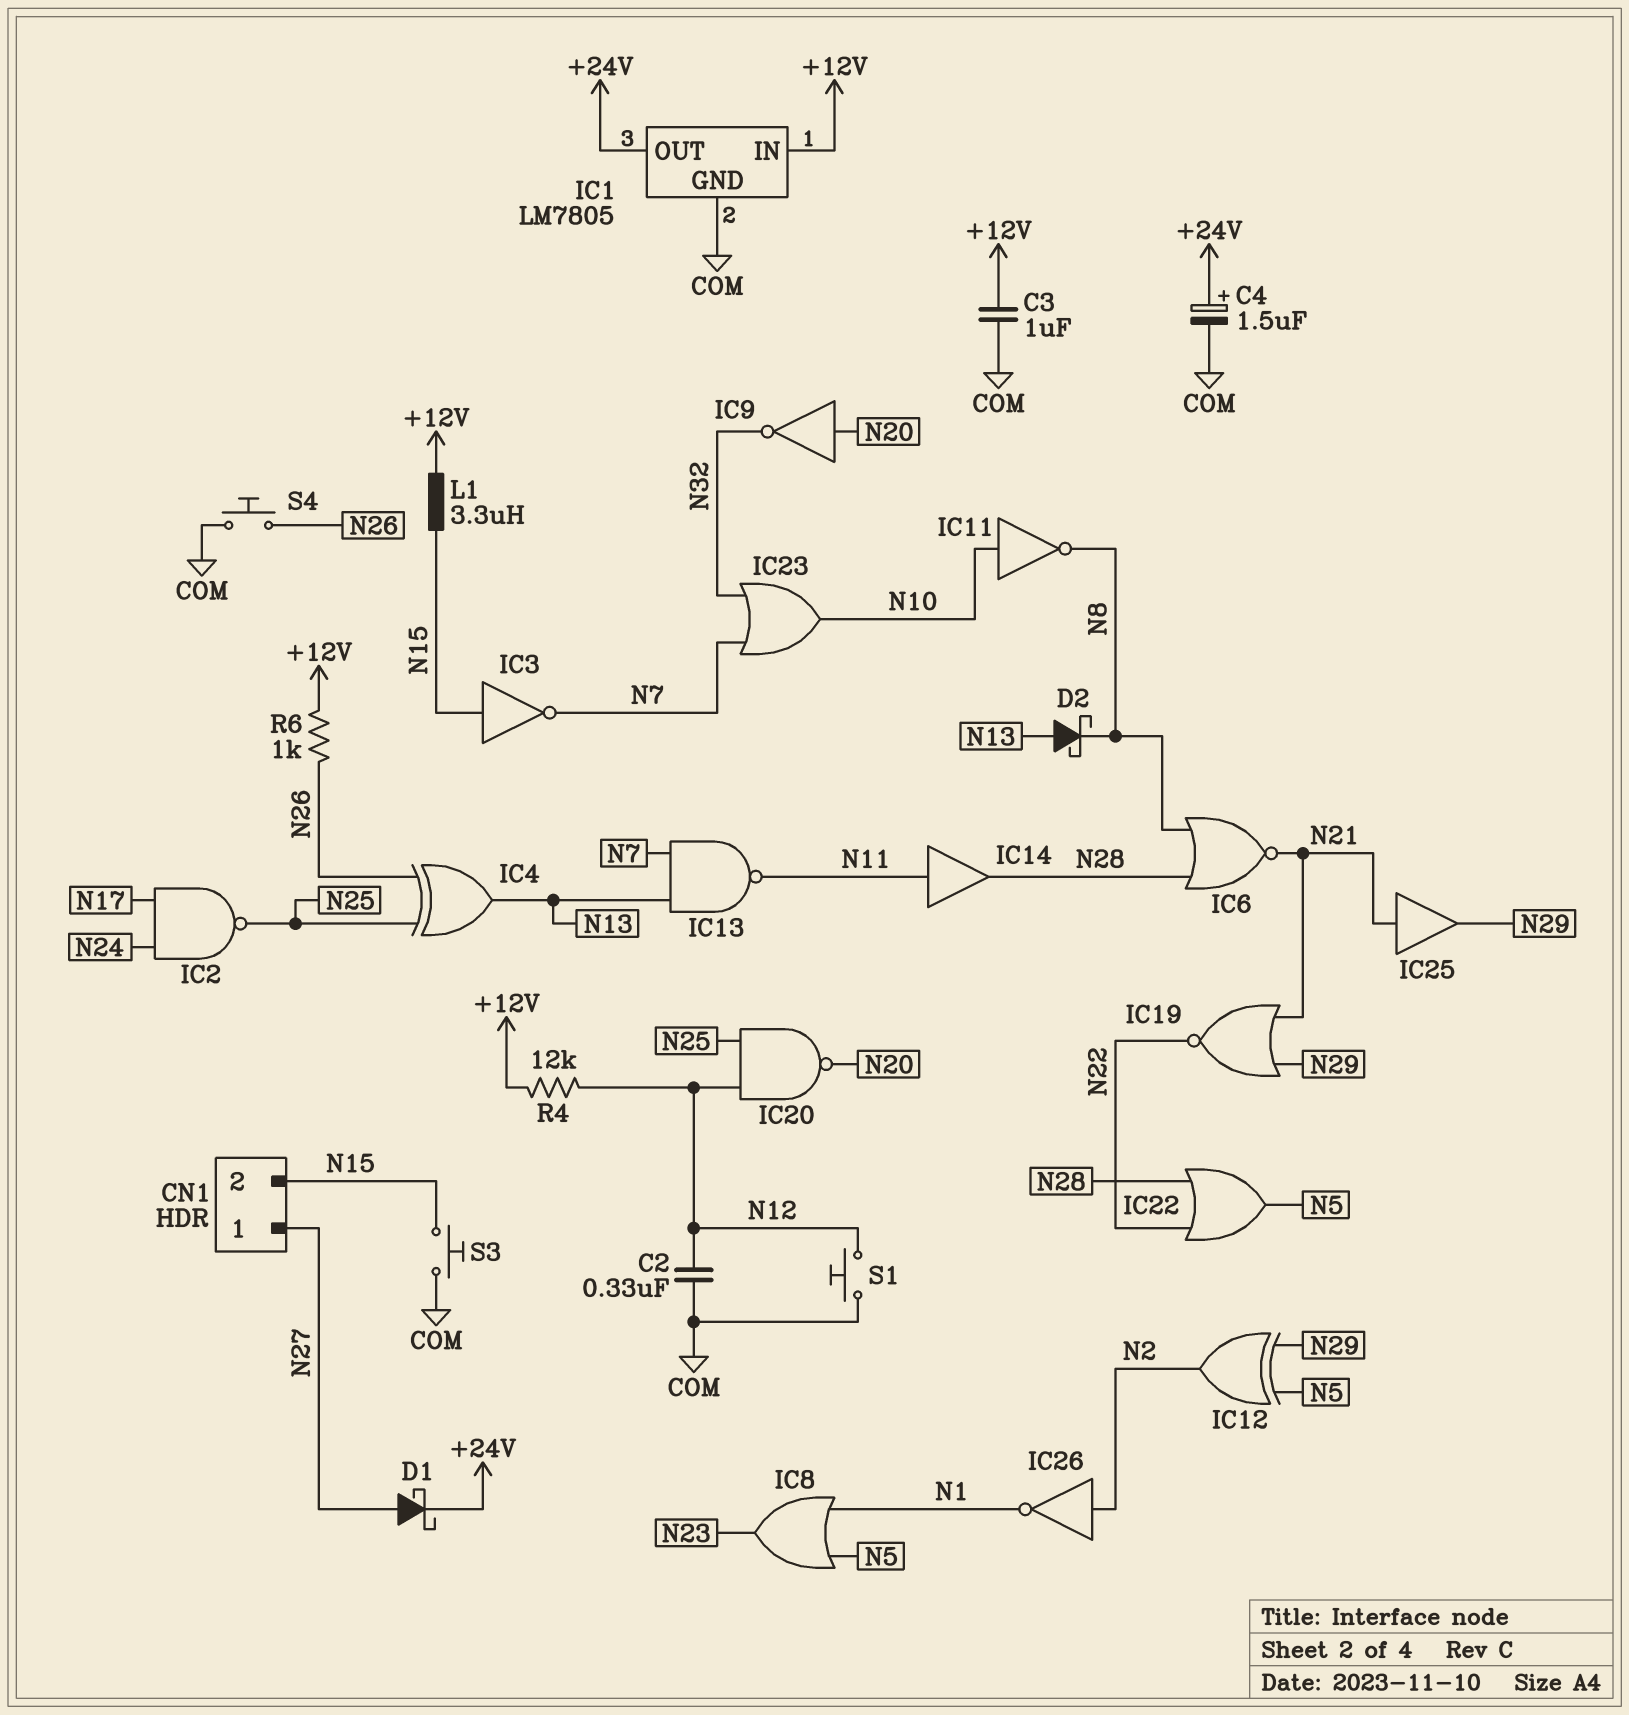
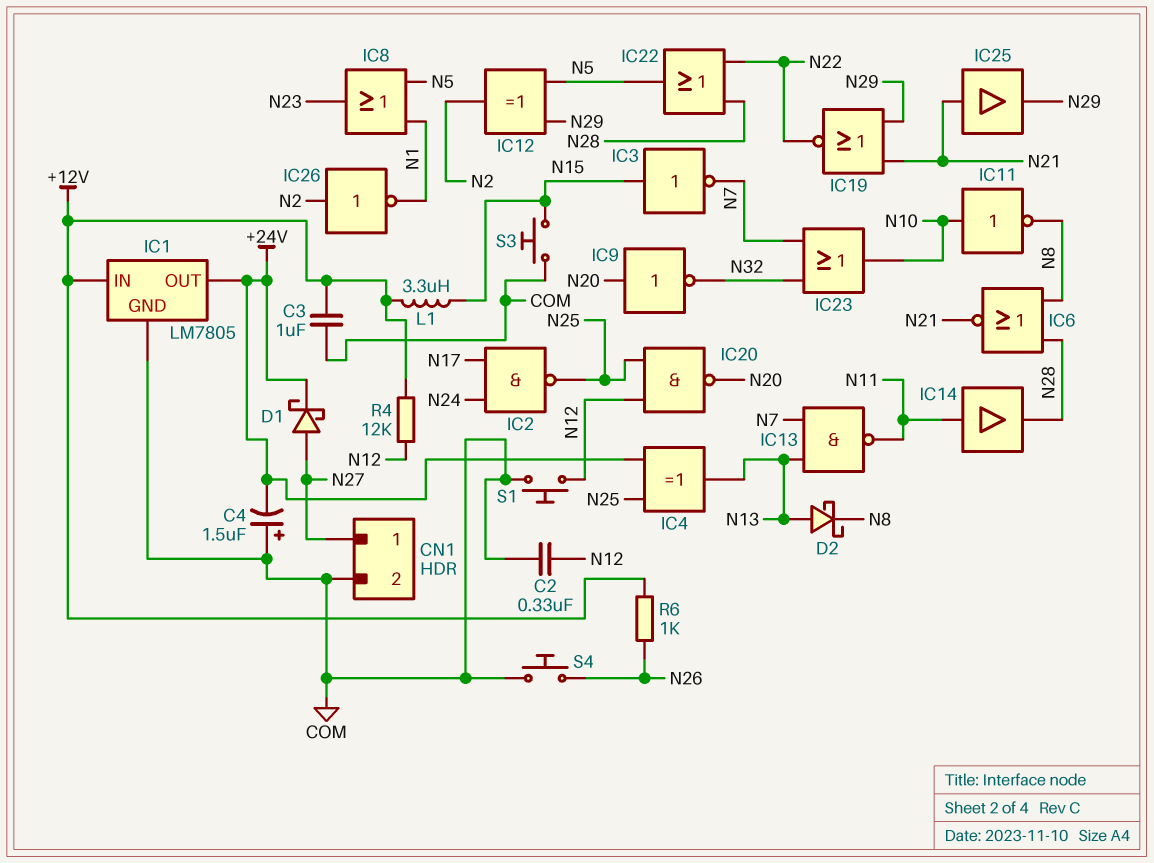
C4: 1.5uF (plus +24V, minus COM) -> 1.5uF (plus COM, minus +24V)
CN1 pin 2: N15 -> COM
IC4: XOR (in N25, in N26, out N13) -> XOR (in +24V, in N25, out N13)

